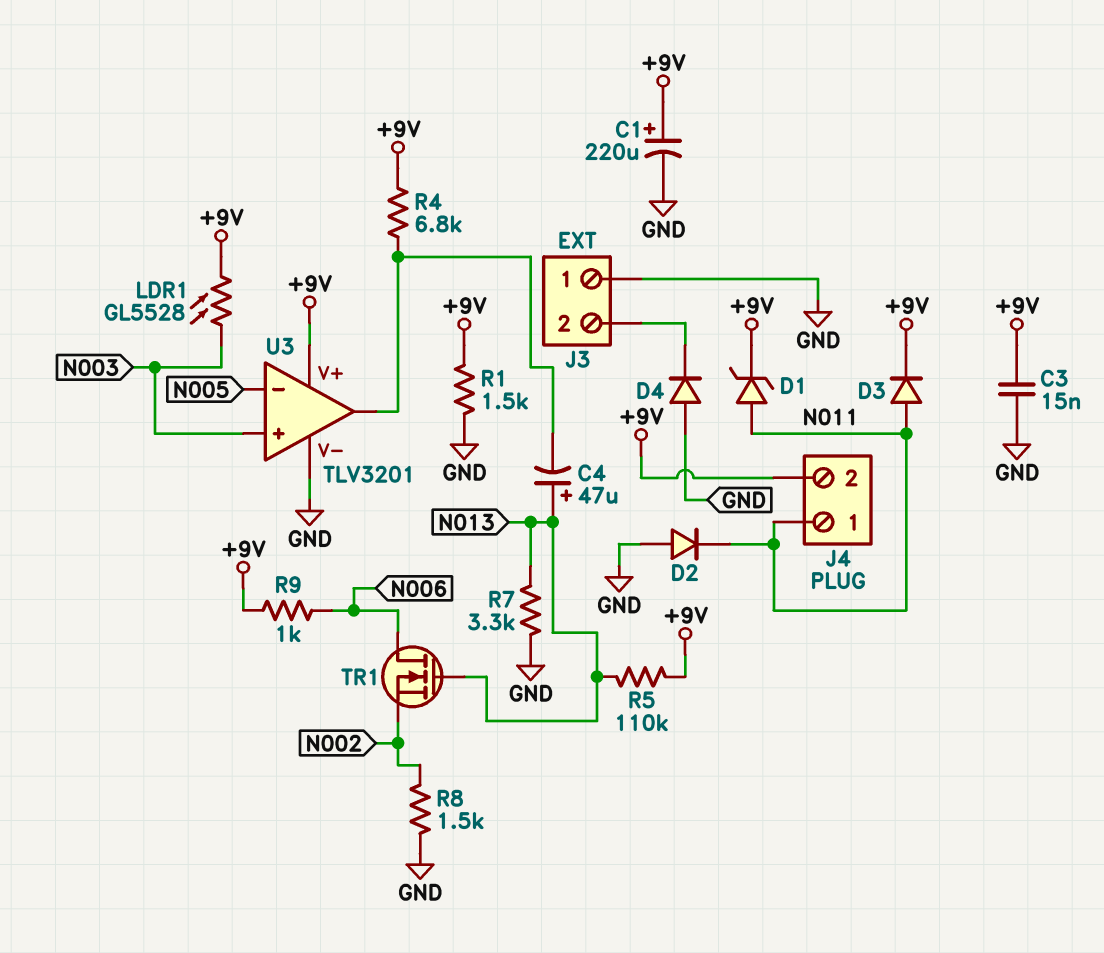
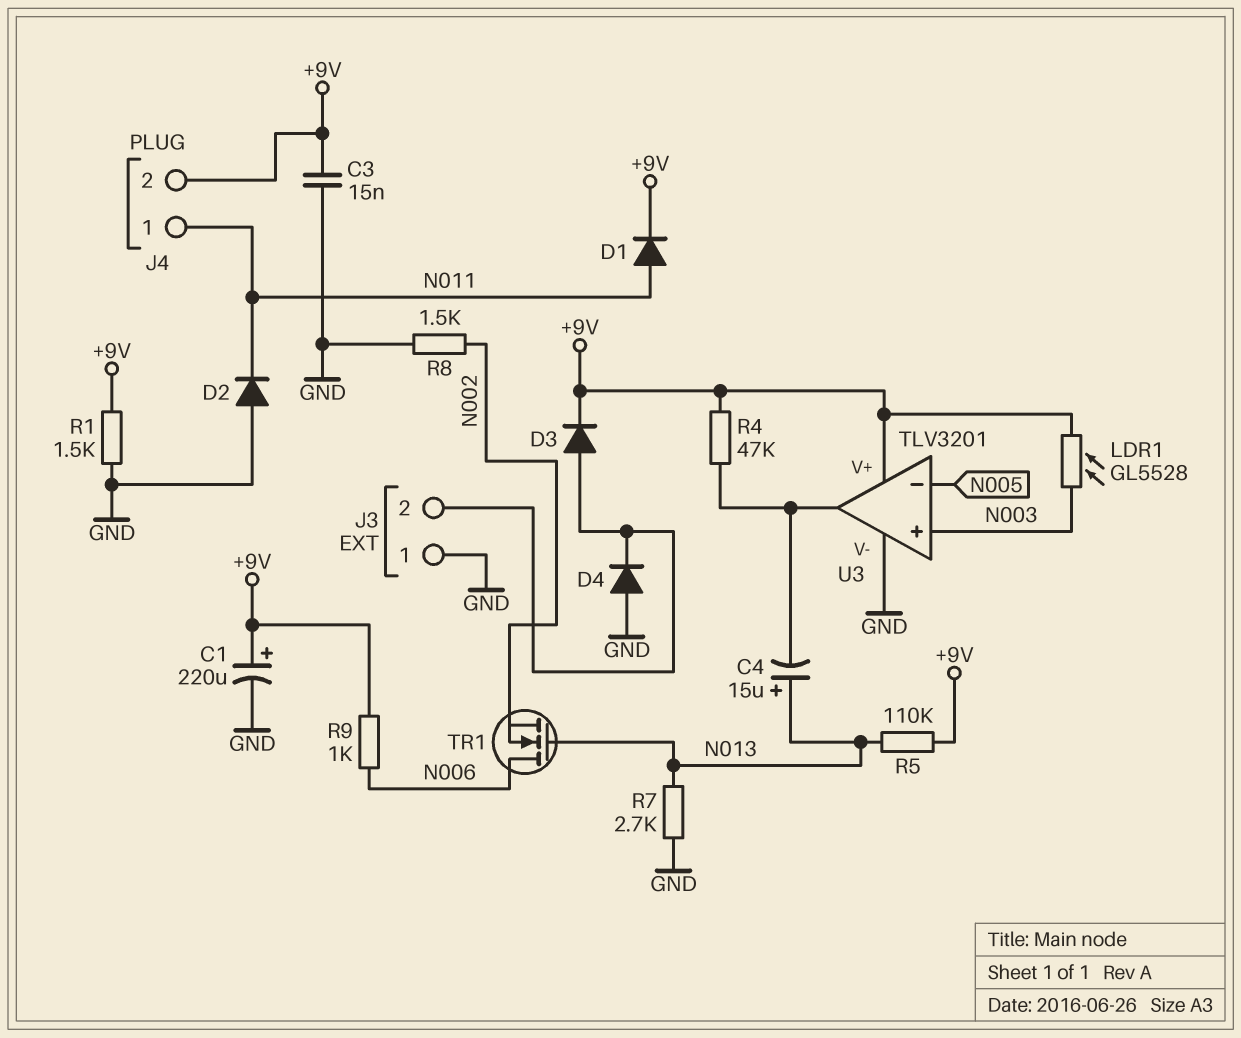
C4: 47uF (plus N013, minus U3/out) -> 15uF (plus N013, minus U3/out)
D1: zener (A N011, K +9V) -> diode (A N011, K +9V)
D3: diode (A N011, K +9V) -> diode (A J3/2, K +9V)
R4: 6.8k (+9V, U3/out) -> 47k (+9V, U3/out)
R7: 3.3k (GND, N013) -> 2.7k (GND, N013)

